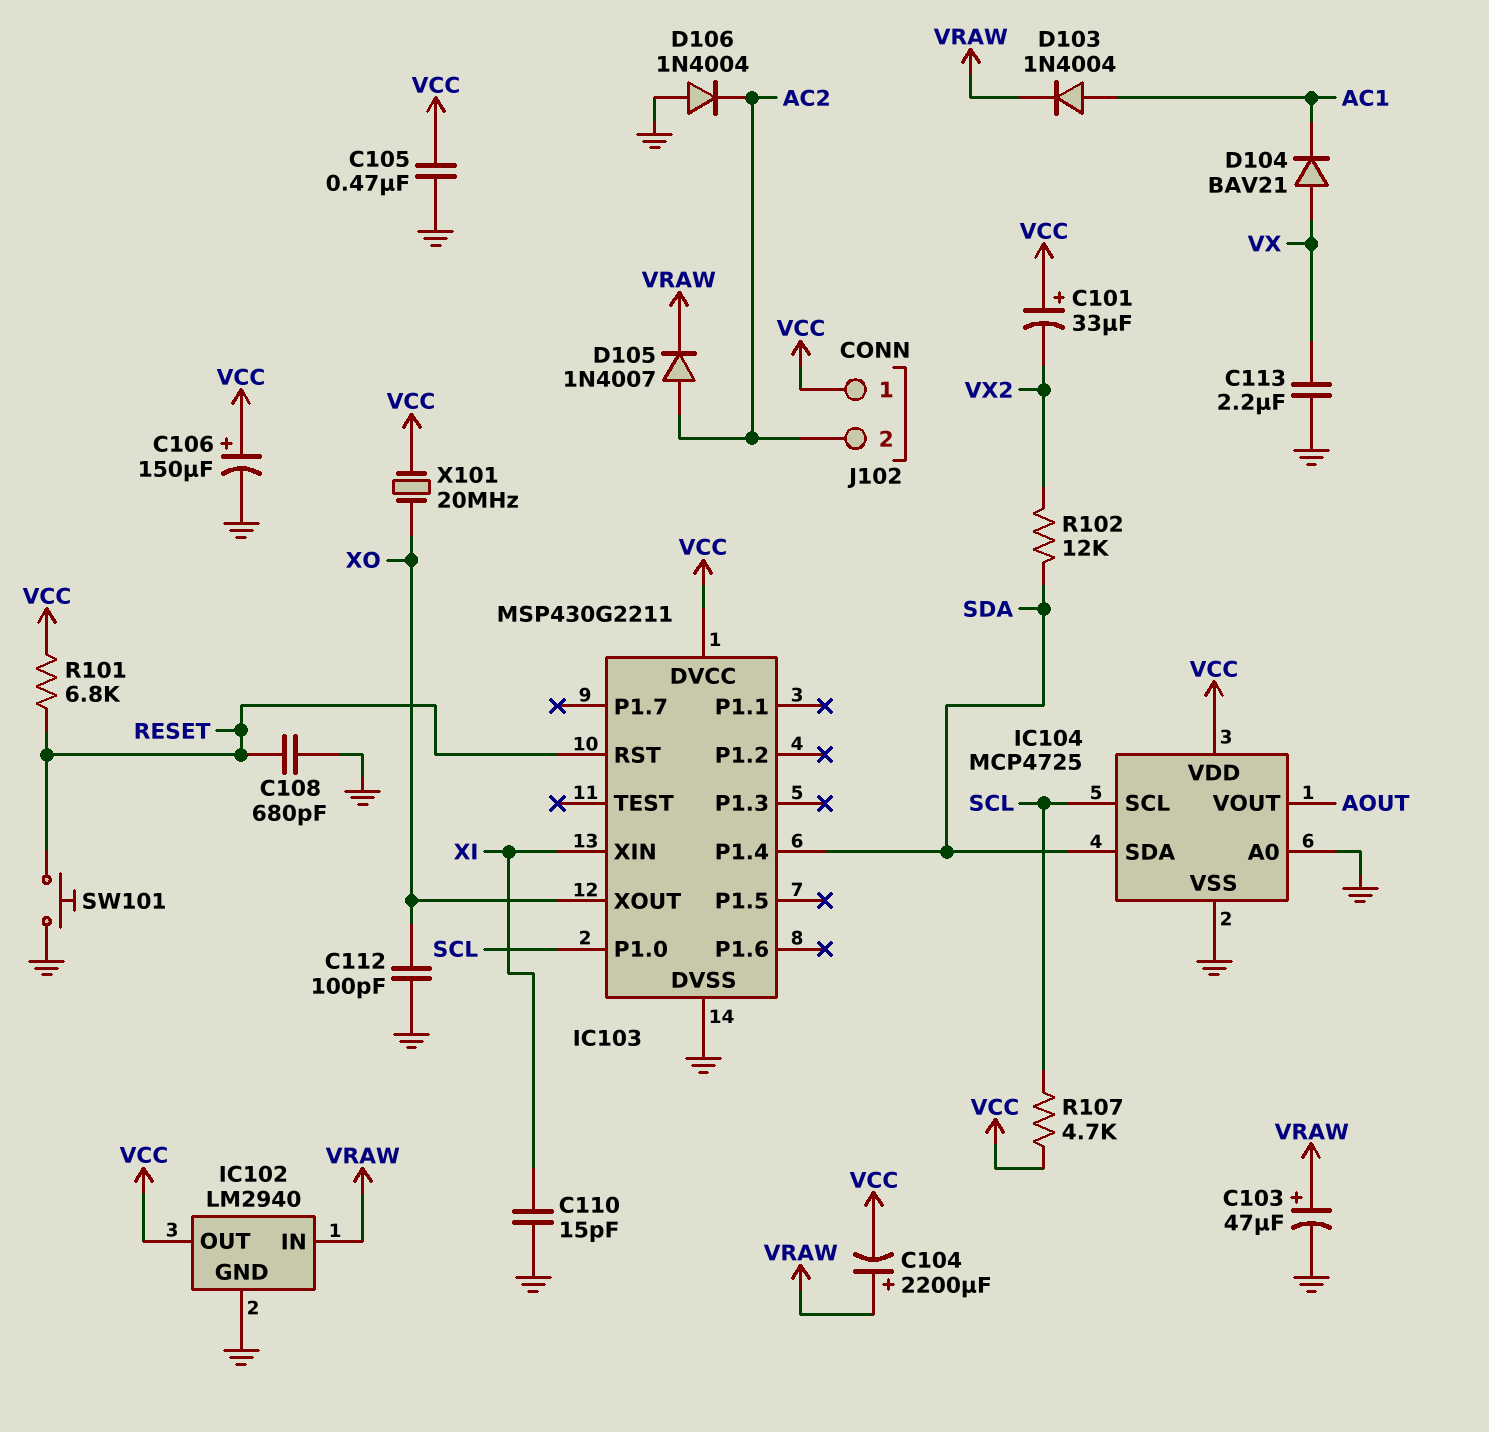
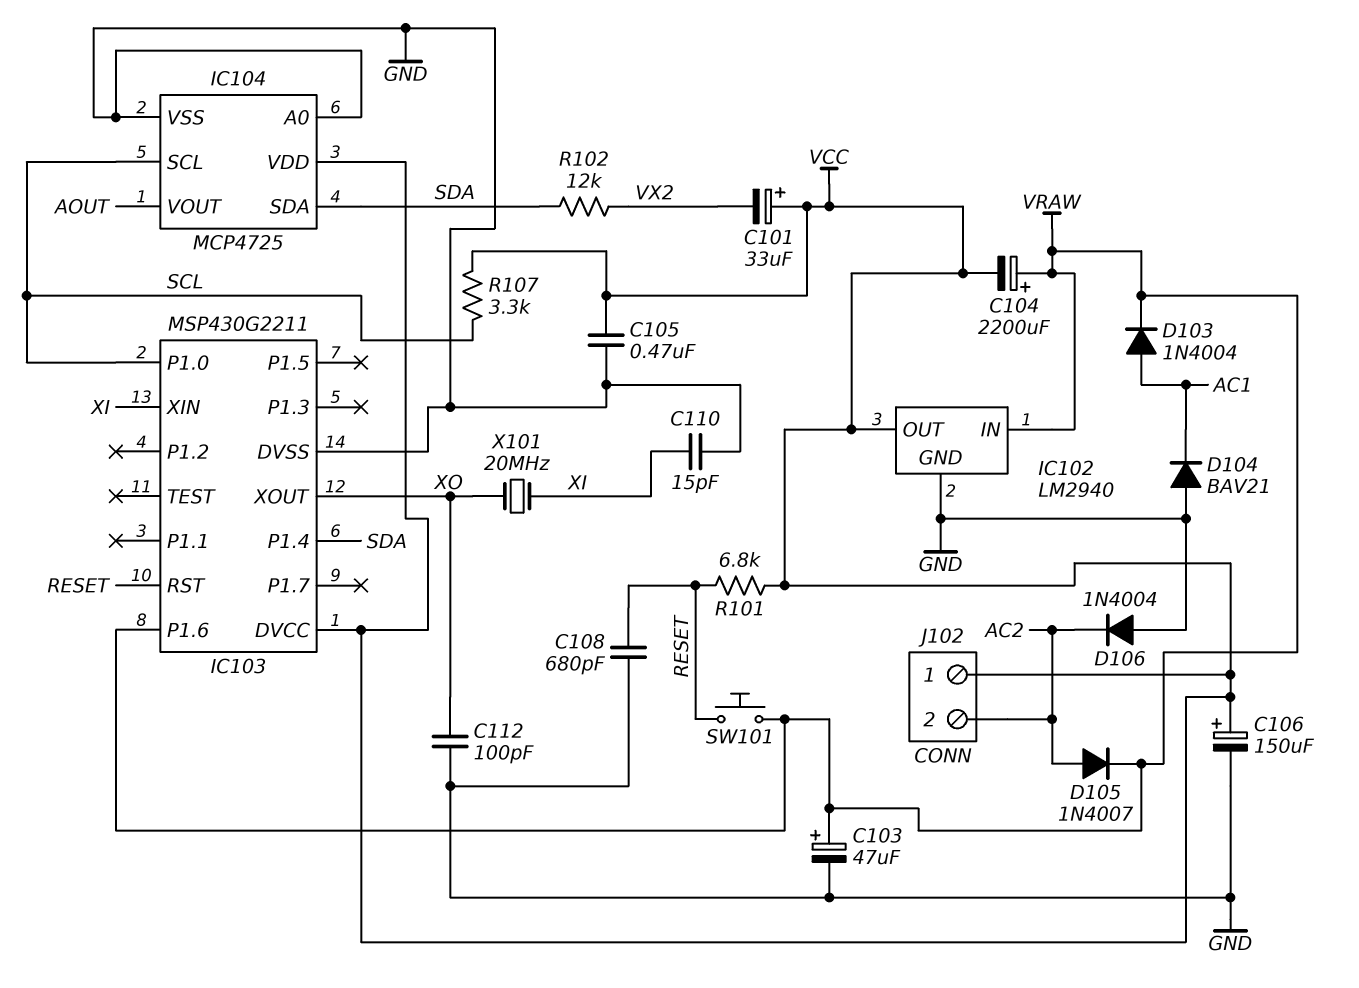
C113: 2.2uF (GND, VX) -> none
D104: diode BAV21 (A VX, K AC1) -> diode BAV21 (A GND, K AC1)
IC103 pin P1.6: none -> VRAW
R107: 4.7k (SCL, VCC) -> 3.3k (SCL, VCC)
SW101: button (GND, RESET) -> button (RESET, VRAW)
X101: 20MHz (VCC, XO) -> 20MHz (XI, XO)

